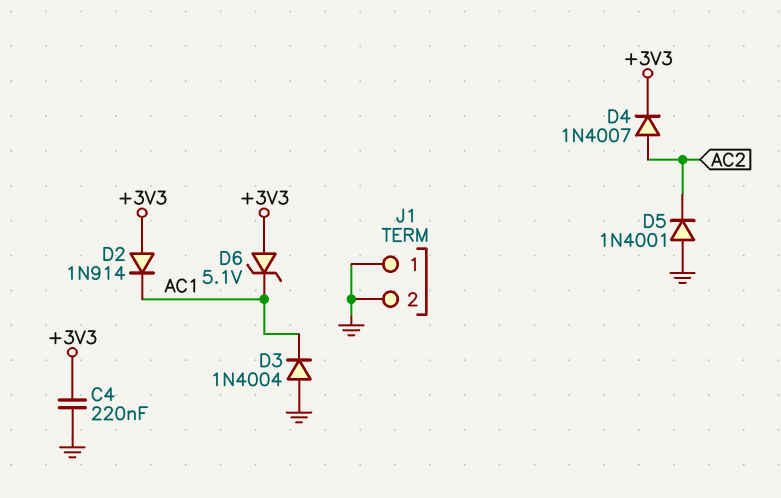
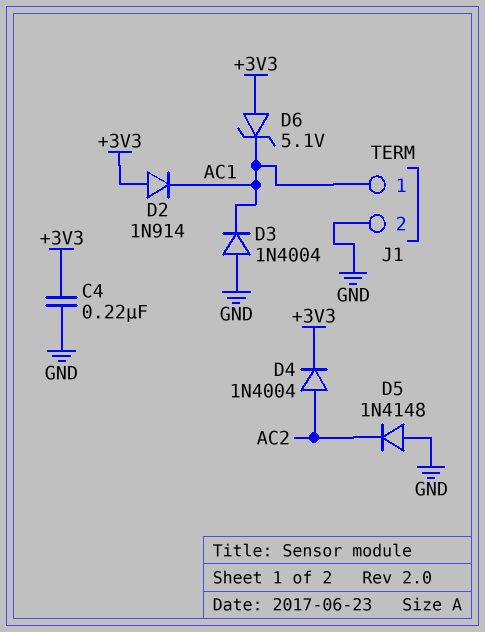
D4: diode 1N4007 (A AC2, K +3V3) -> diode 1N4004 (A AC2, K +3V3)
D5: diode 1N4001 (A GND, K AC2) -> diode 1N4148 (A GND, K AC2)
J1 pin 1: GND -> AC1

